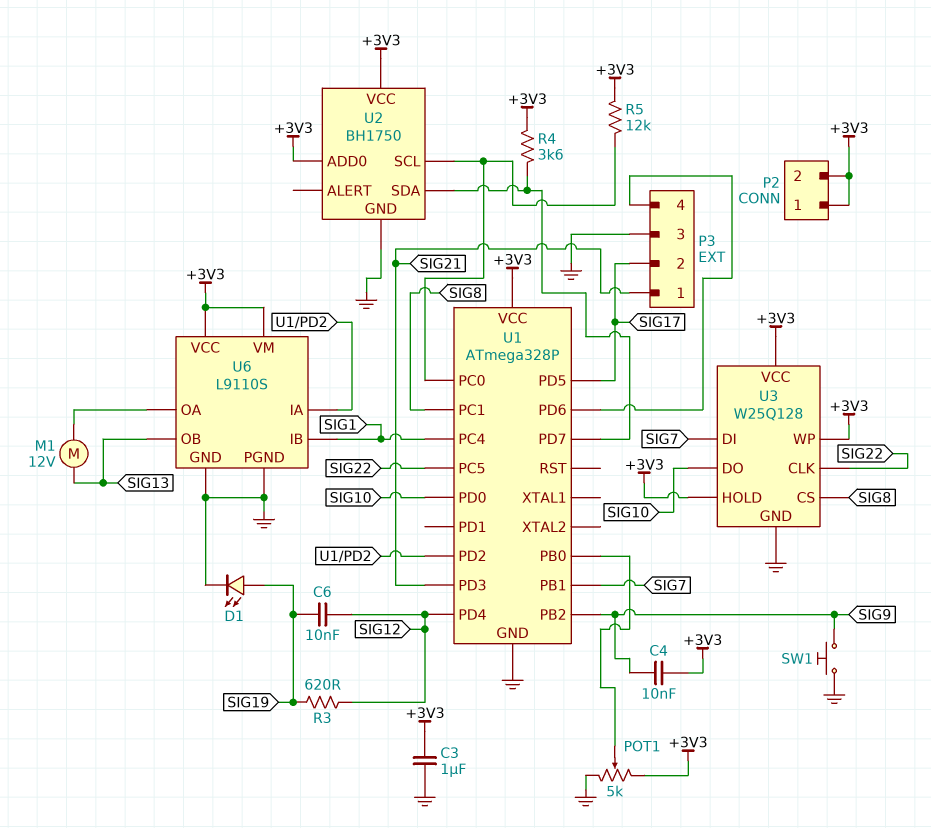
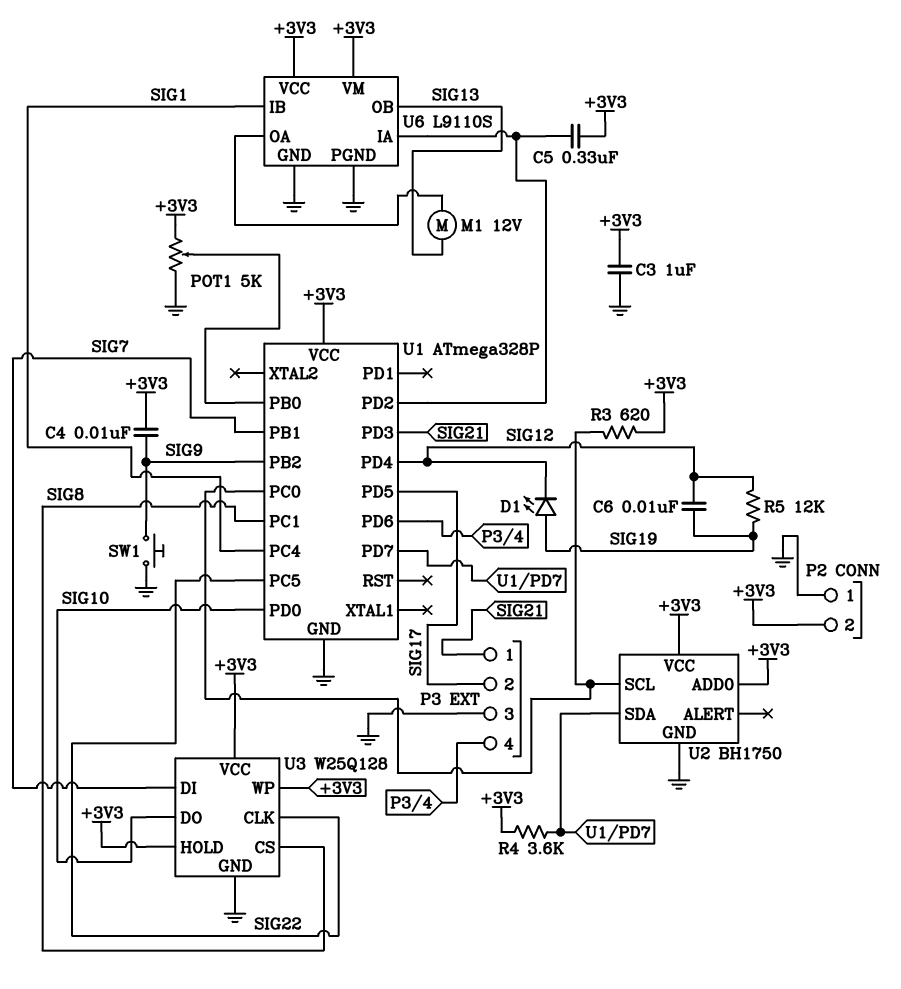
C5: none -> 330nF (+3V3, U1/PD2)
D1: LED (A SIG19, K GND) -> LED (A SIG19, K SIG12)
P2 pin 1: +3V3 -> GND
R3: 620 (SIG12, SIG19) -> 620 (+3V3, U1/PC0)
R5: 12k (+3V3, U1/PC0) -> 12k (SIG12, SIG19)

